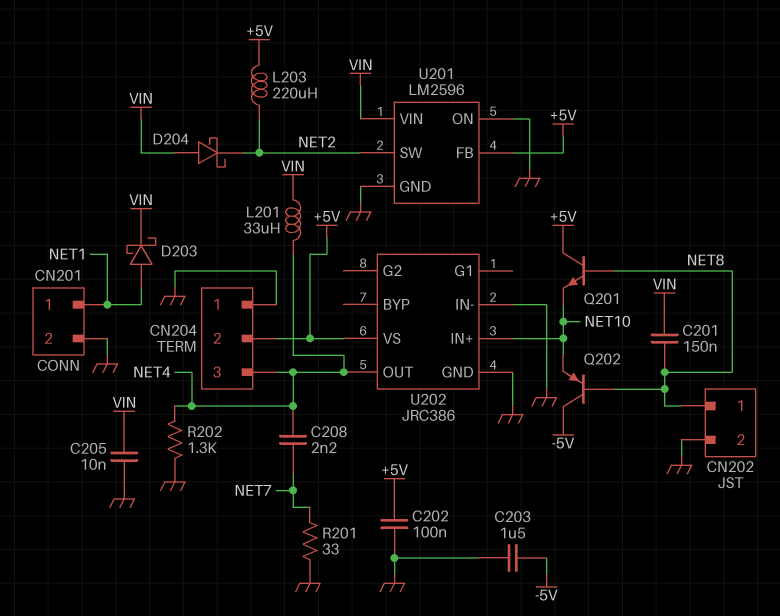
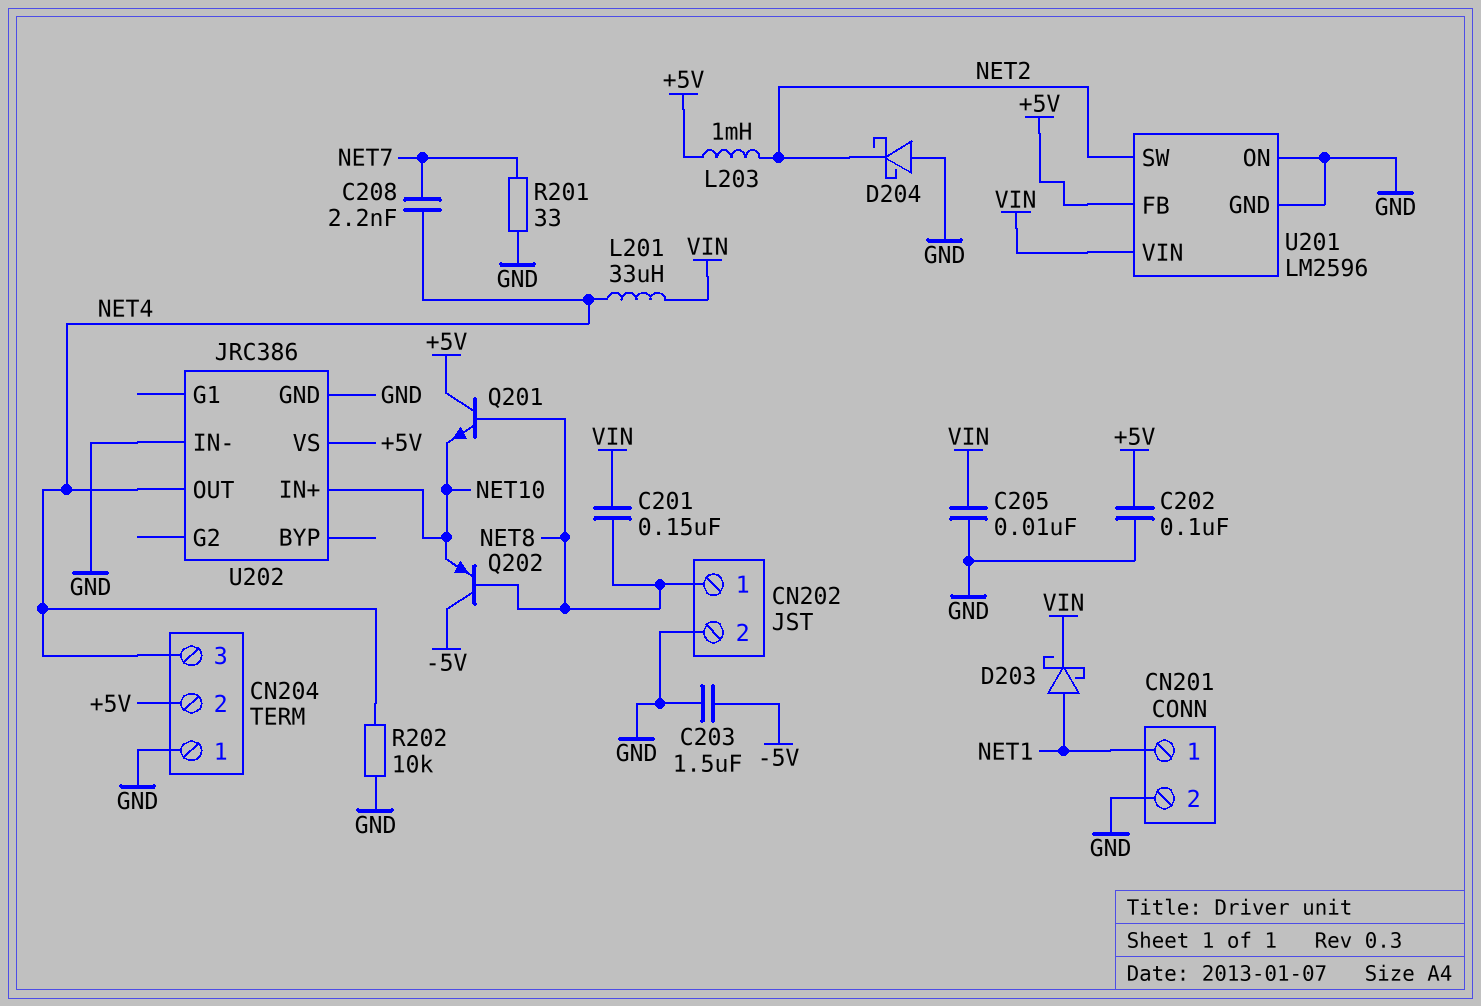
D204: schottky (A VIN, K NET2) -> schottky (A GND, K NET2)
L203: 220uH (+5V, NET2) -> 1mH (+5V, NET2)
R202: 1.3k (GND, NET4) -> 10k (GND, NET4)

